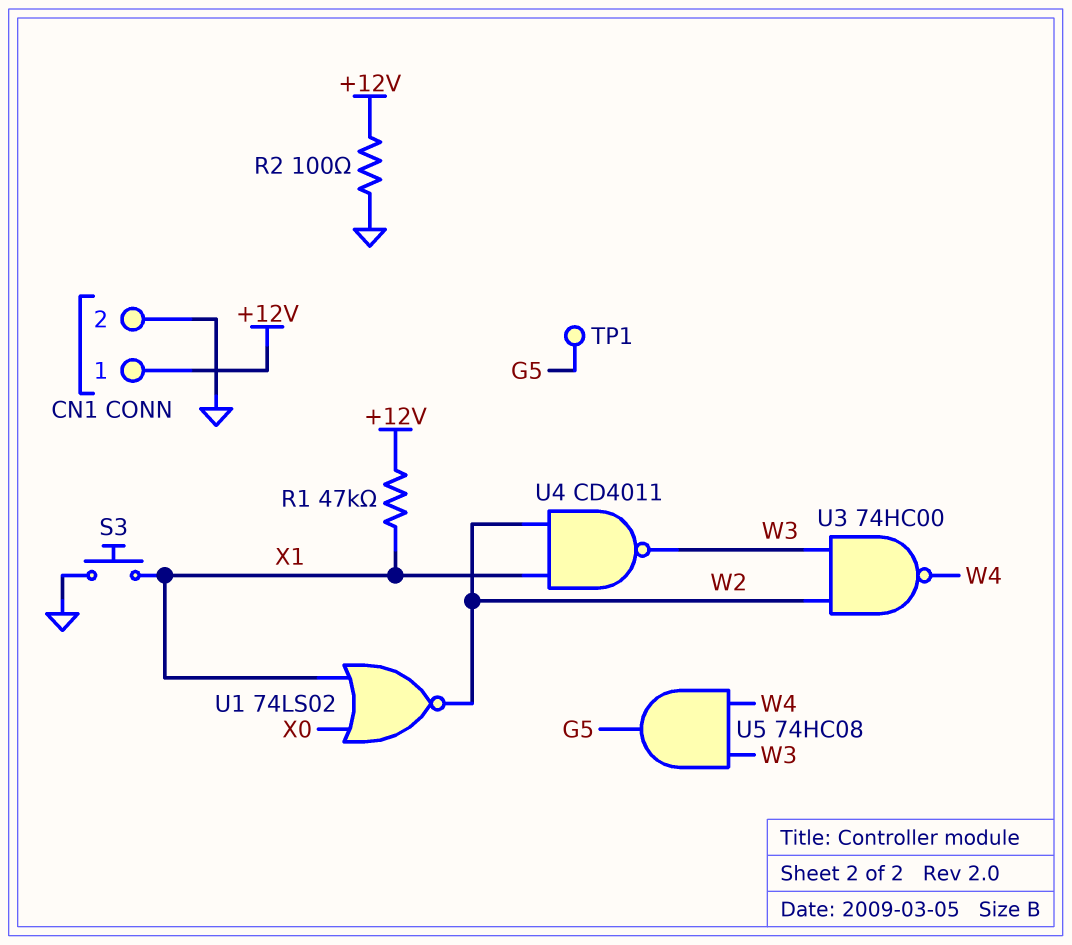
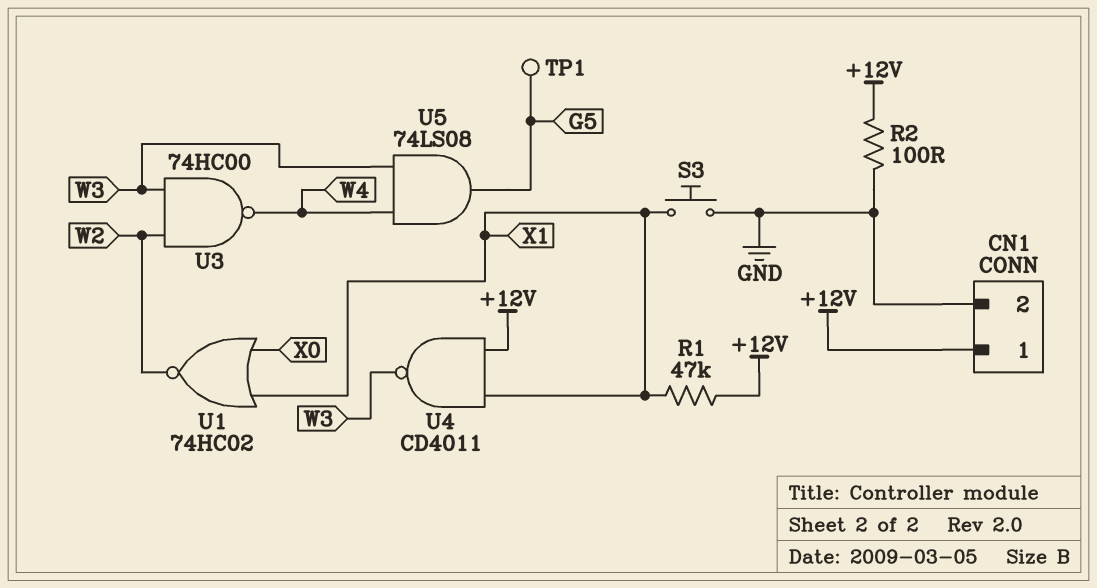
U1: NOR 74LS02 (in X0, in X1, out W2) -> NOR 74HC02 (in X0, in X1, out W2)
U4: NAND CD4011 (in W2, in X1, out W3) -> NAND CD4011 (in +12V, in X1, out W3)
U5: AND 74HC08 (in W3, in W4, out G5) -> AND 74LS08 (in W3, in W4, out G5)

